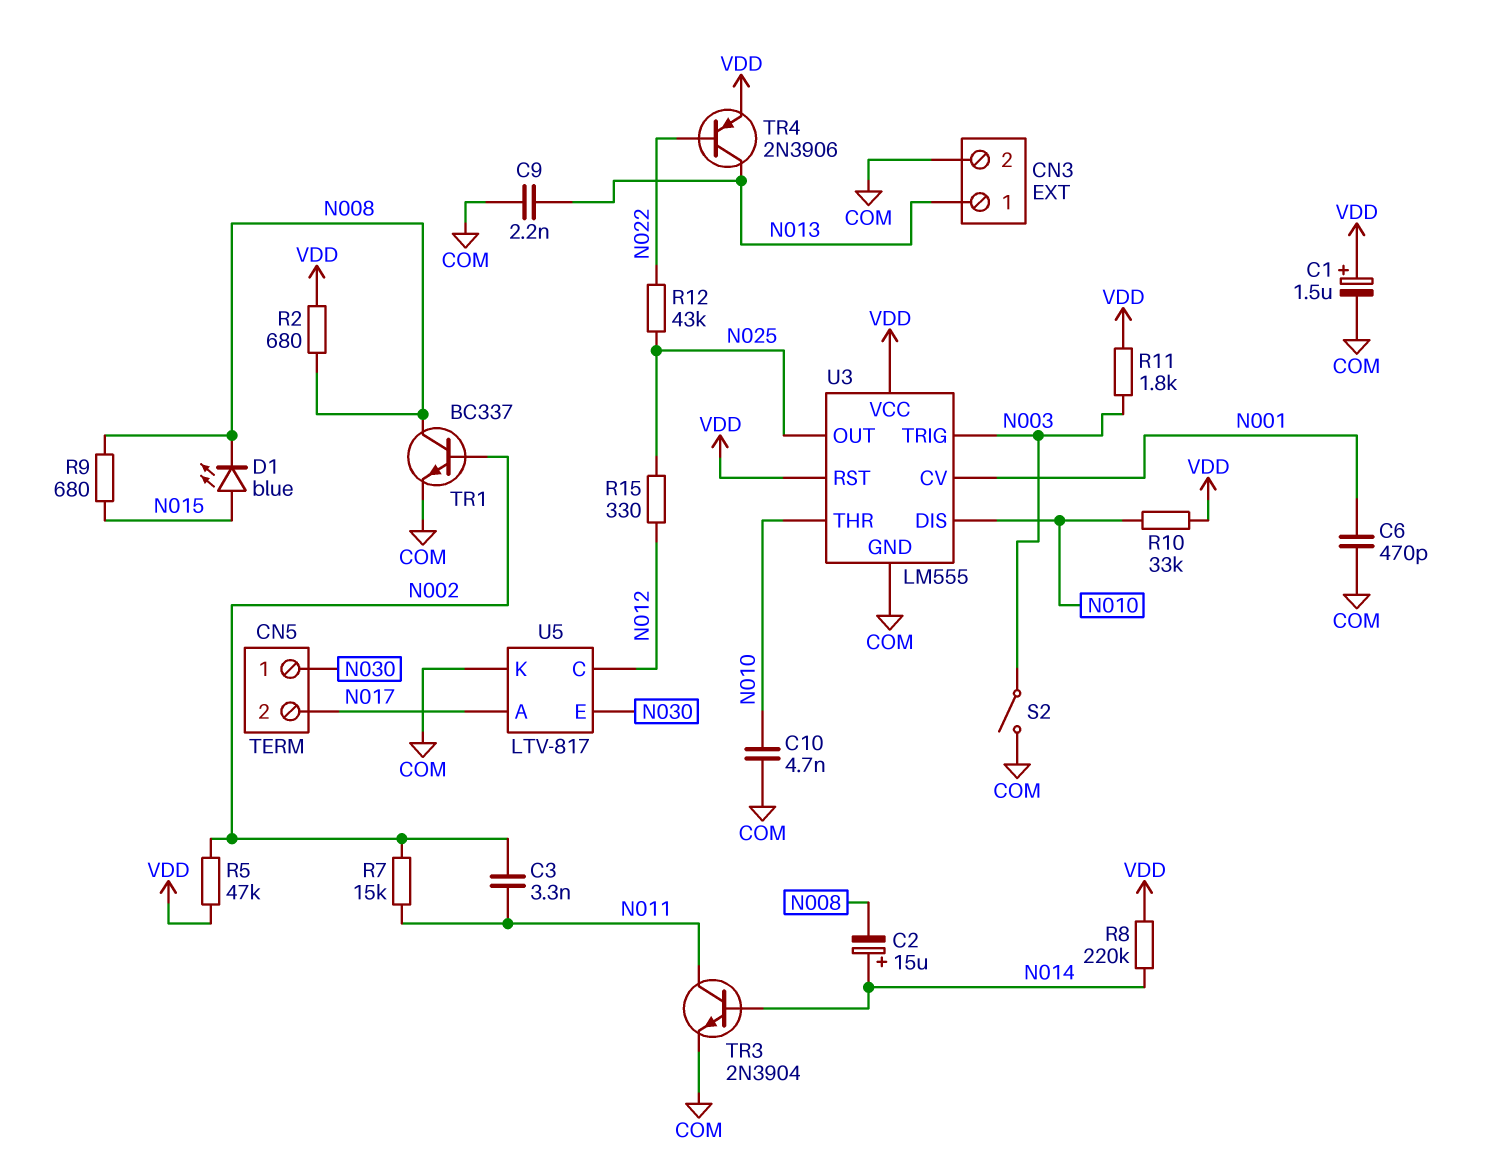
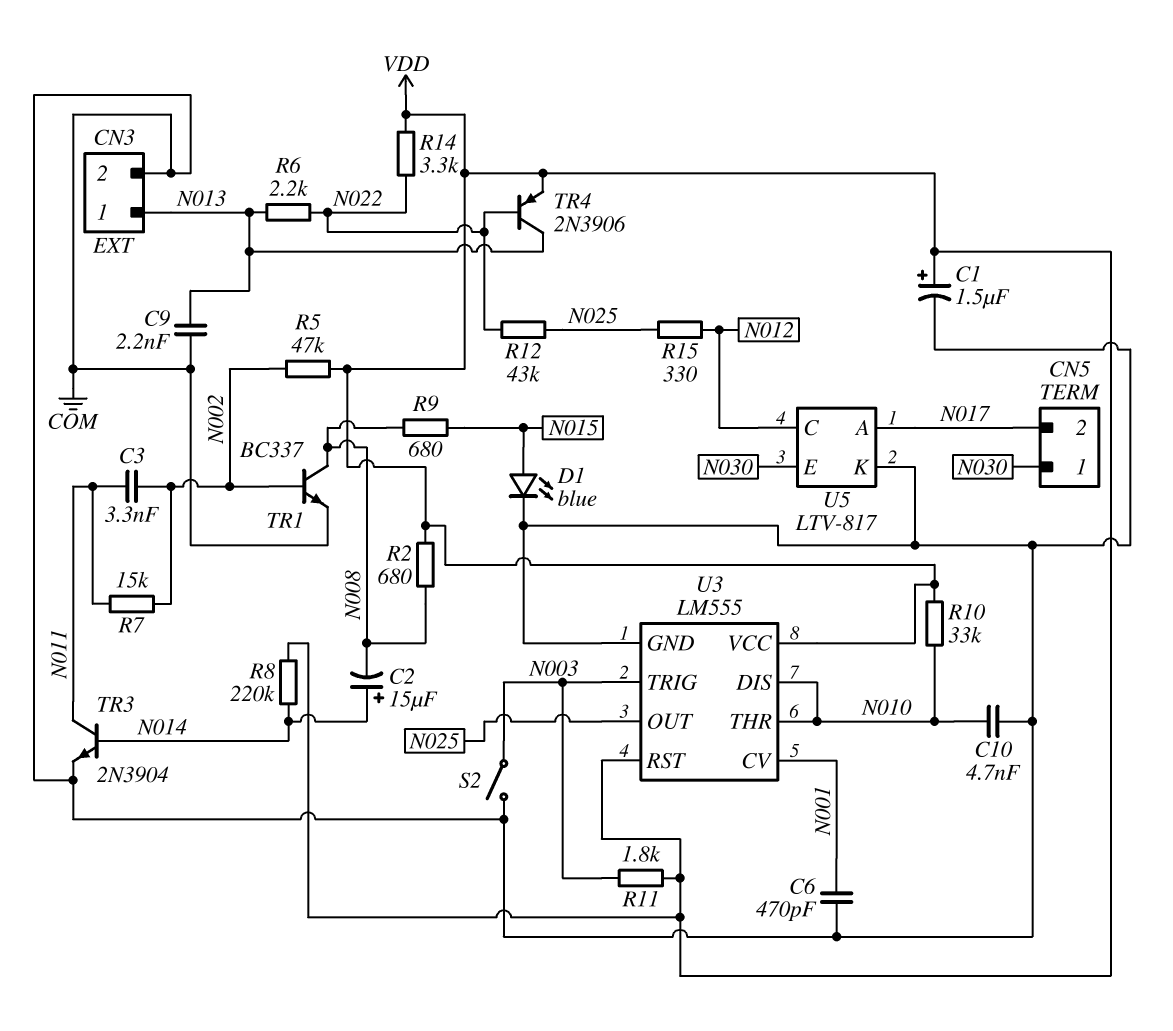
D1: LED blue (A N015, K N008) -> LED blue (A N015, K COM)
R6: none -> 2.2k (N013, N022)
R14: none -> 3.3k (N022, VDD)

